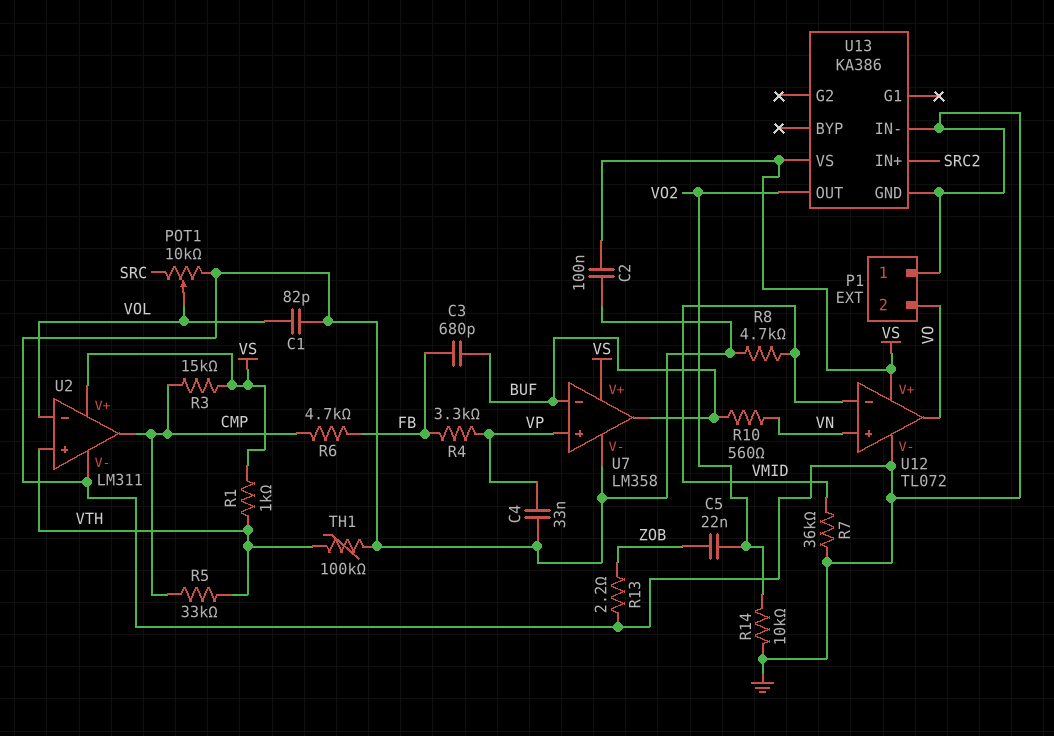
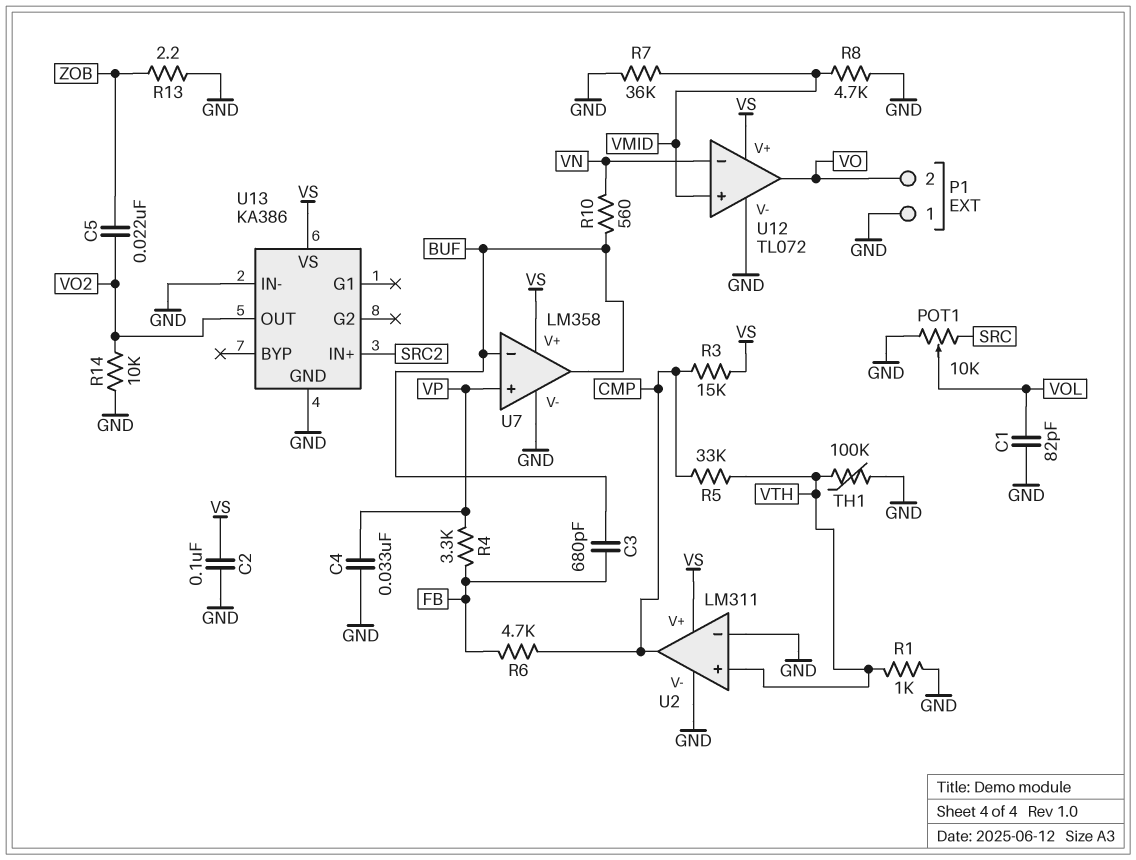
R1: 1k (VS, VTH) -> 1k (GND, VTH)
U2 pin in-: VOL -> GND
U12 pin in+: VN -> VMID
U12 pin in-: VMID -> VN

